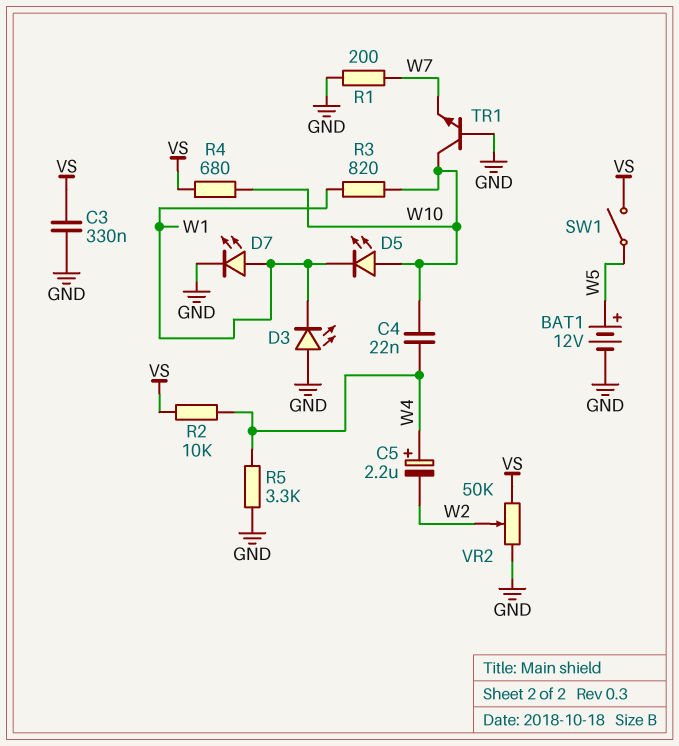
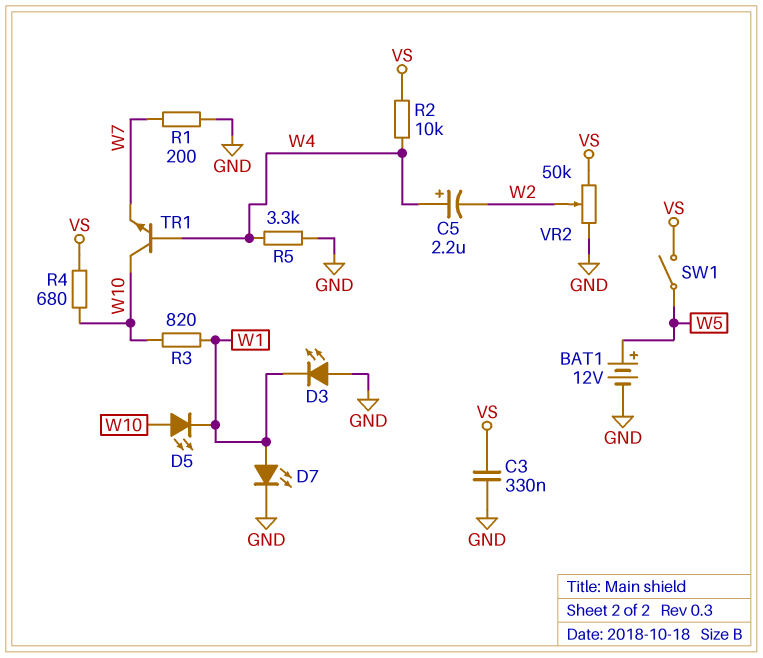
C4: 22nF (W4, W10) -> none
TR1: NPN (B GND, C W10, E W7) -> NPN (B W4, C W10, E W7)

